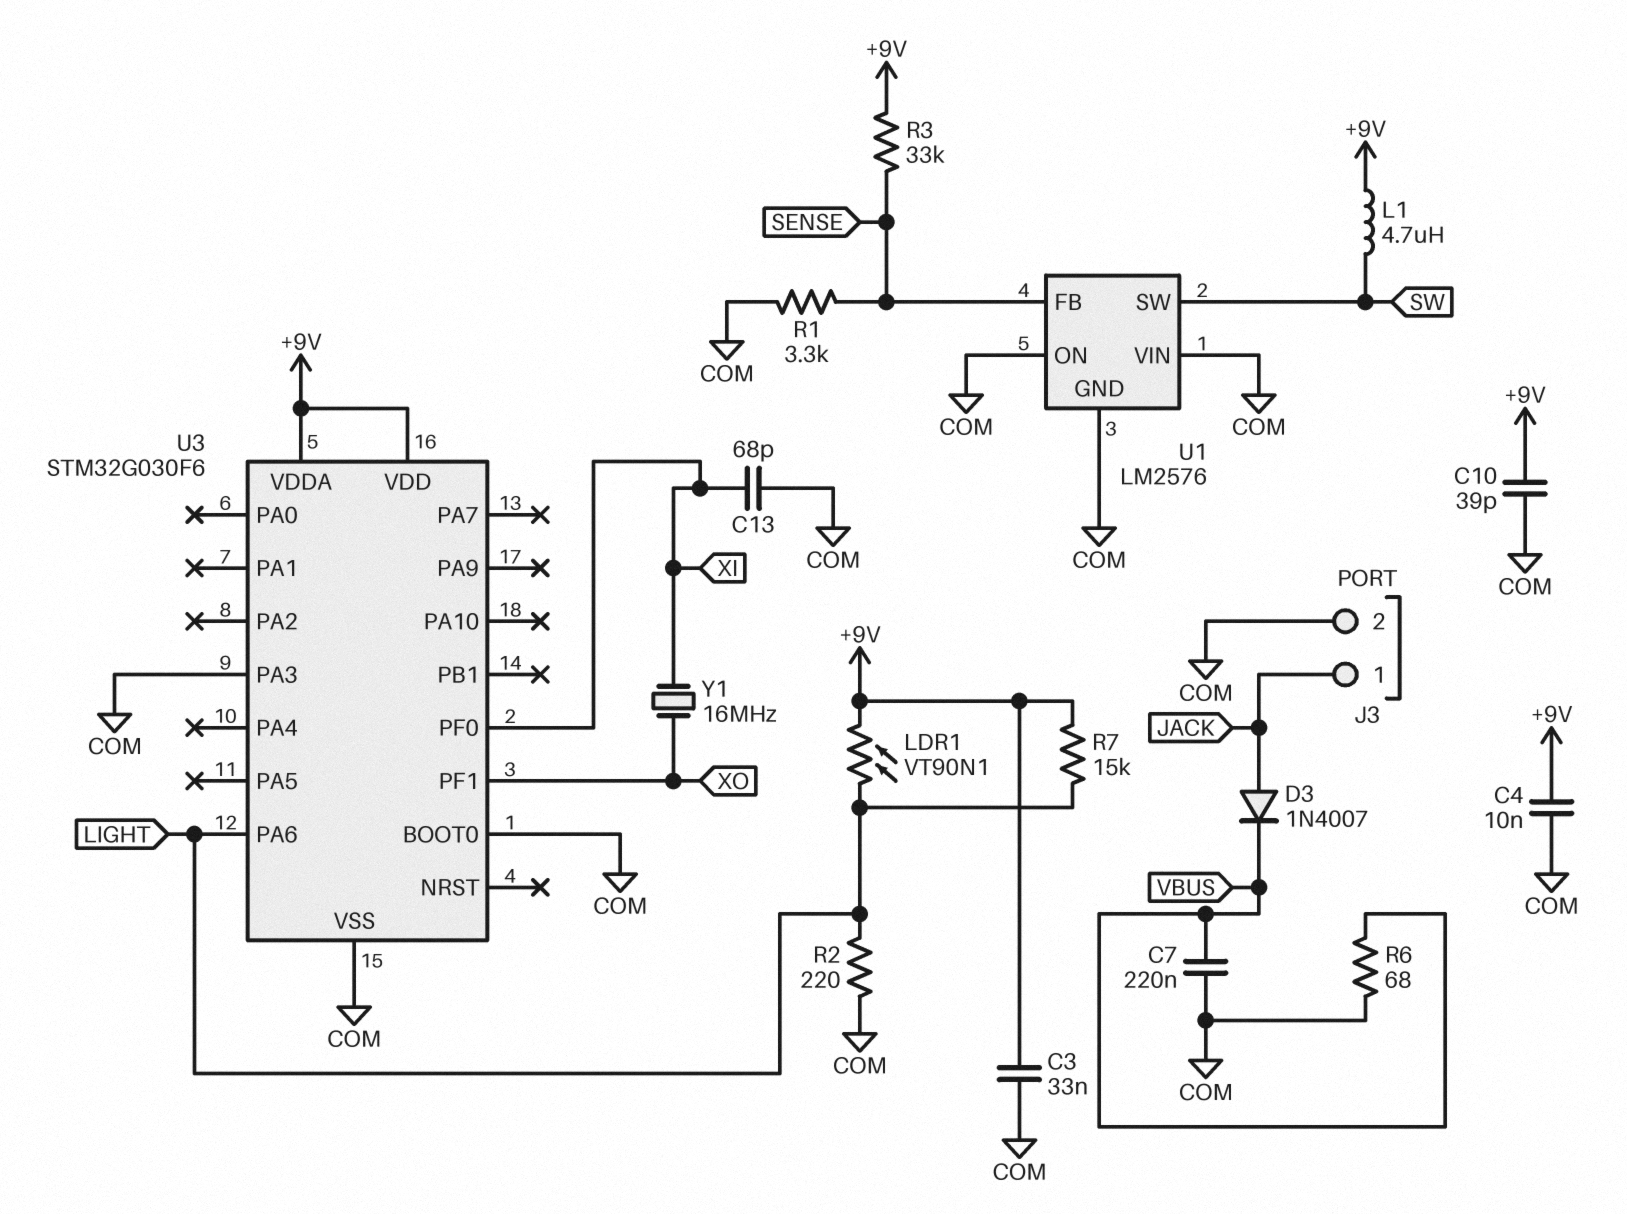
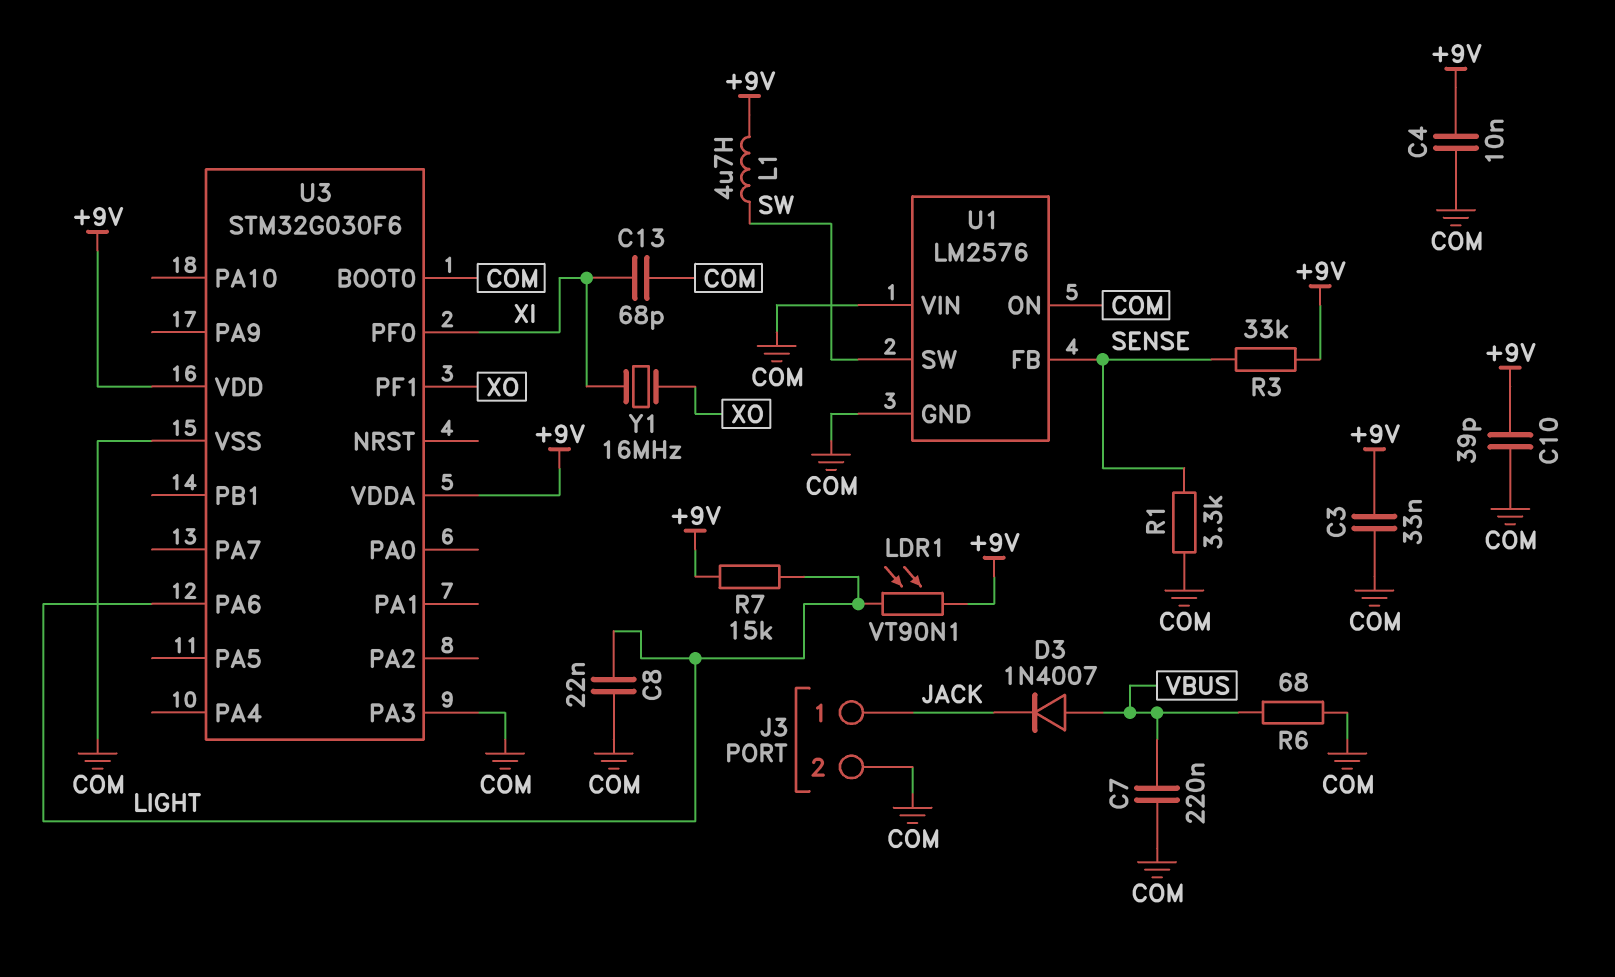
C8: none -> 22nF (COM, LIGHT)
D3: diode 1N4007 (A JACK, K VBUS) -> diode 1N4007 (A VBUS, K JACK)
R2: 220 (COM, LIGHT) -> none

